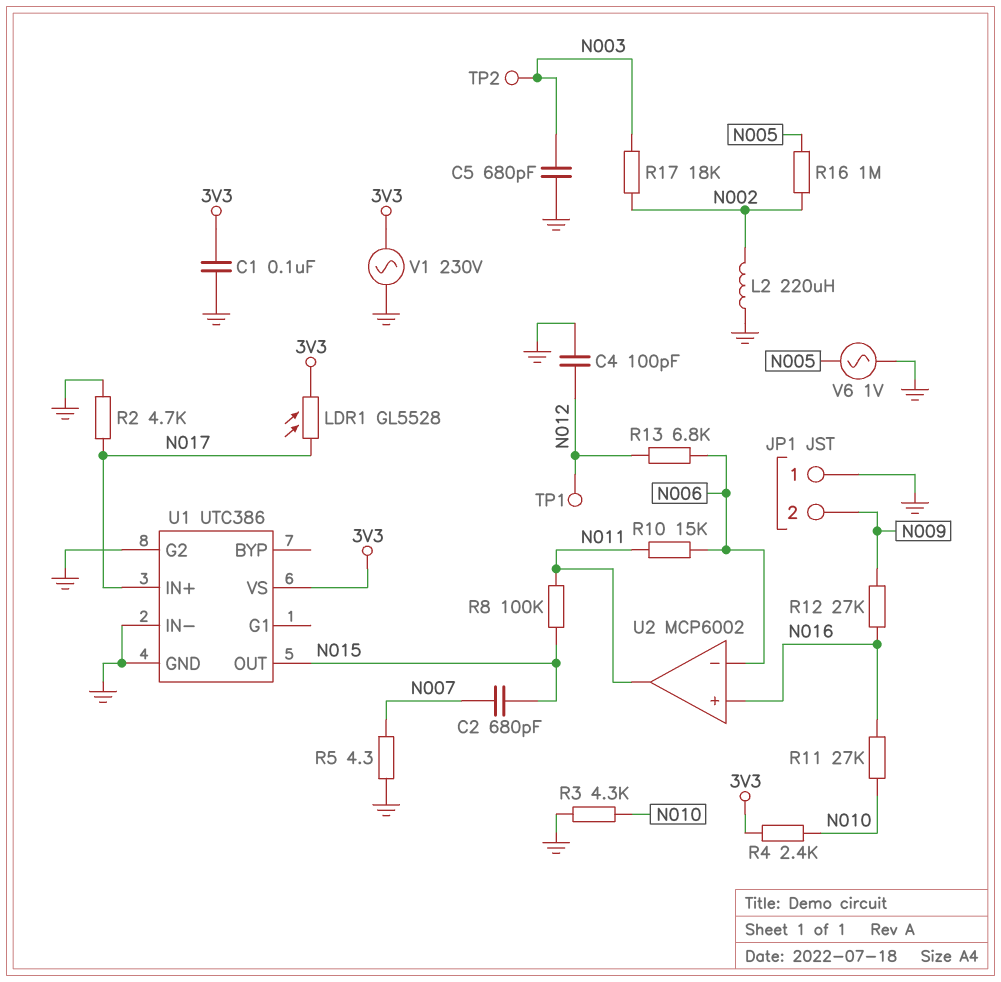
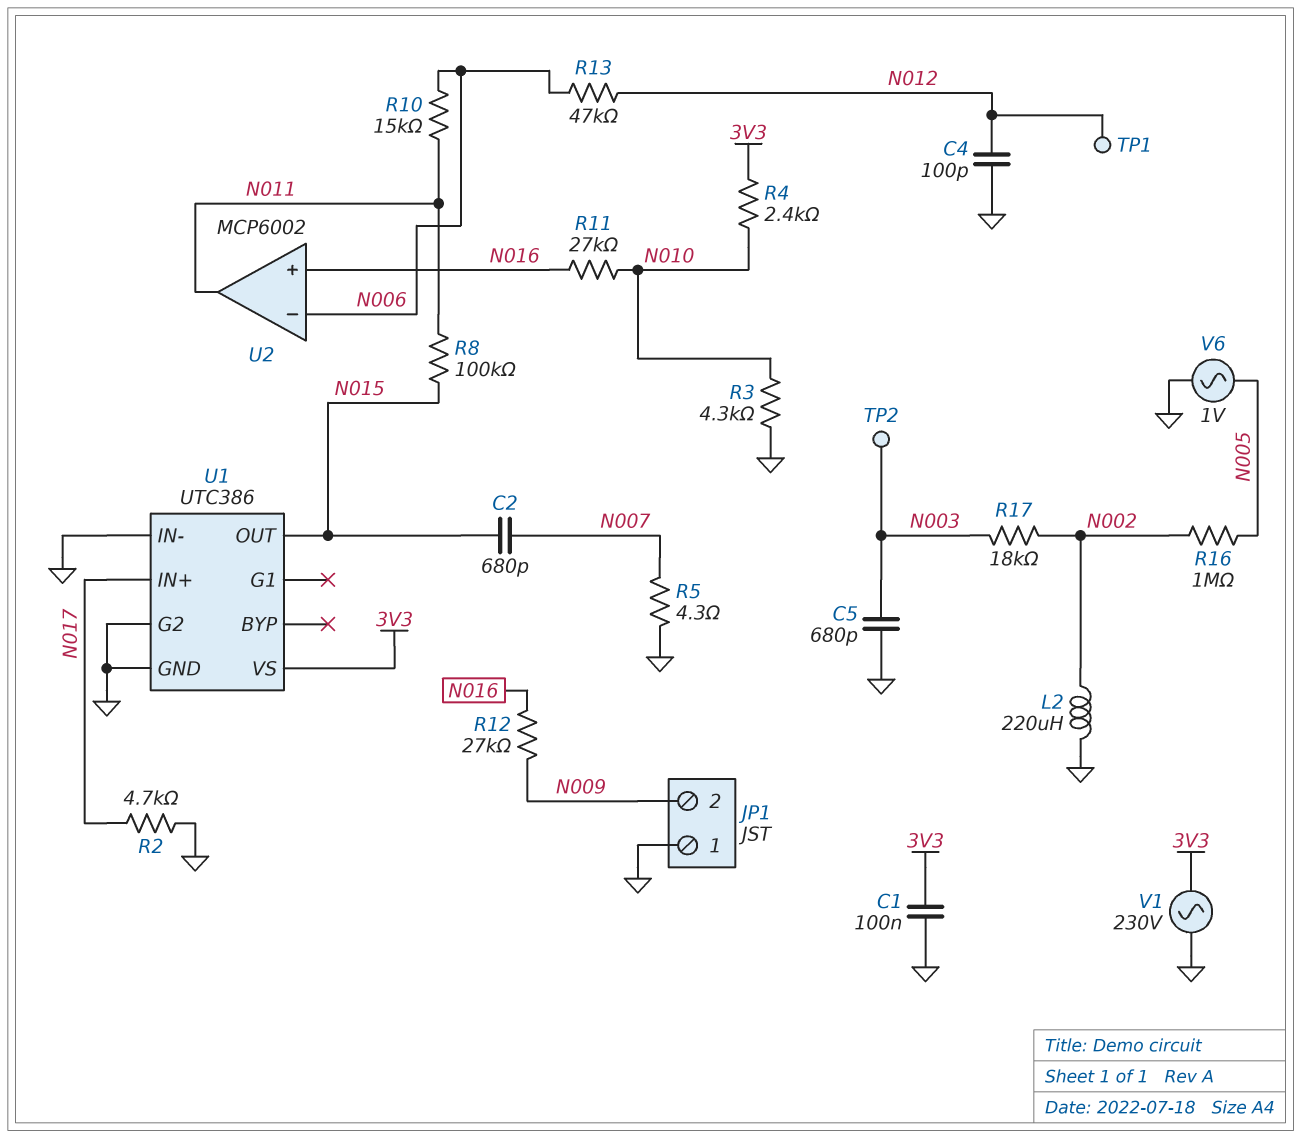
LDR1: GL5528 (3V3, N017) -> none
R13: 6.8k (N006, N012) -> 47k (N006, N012)

